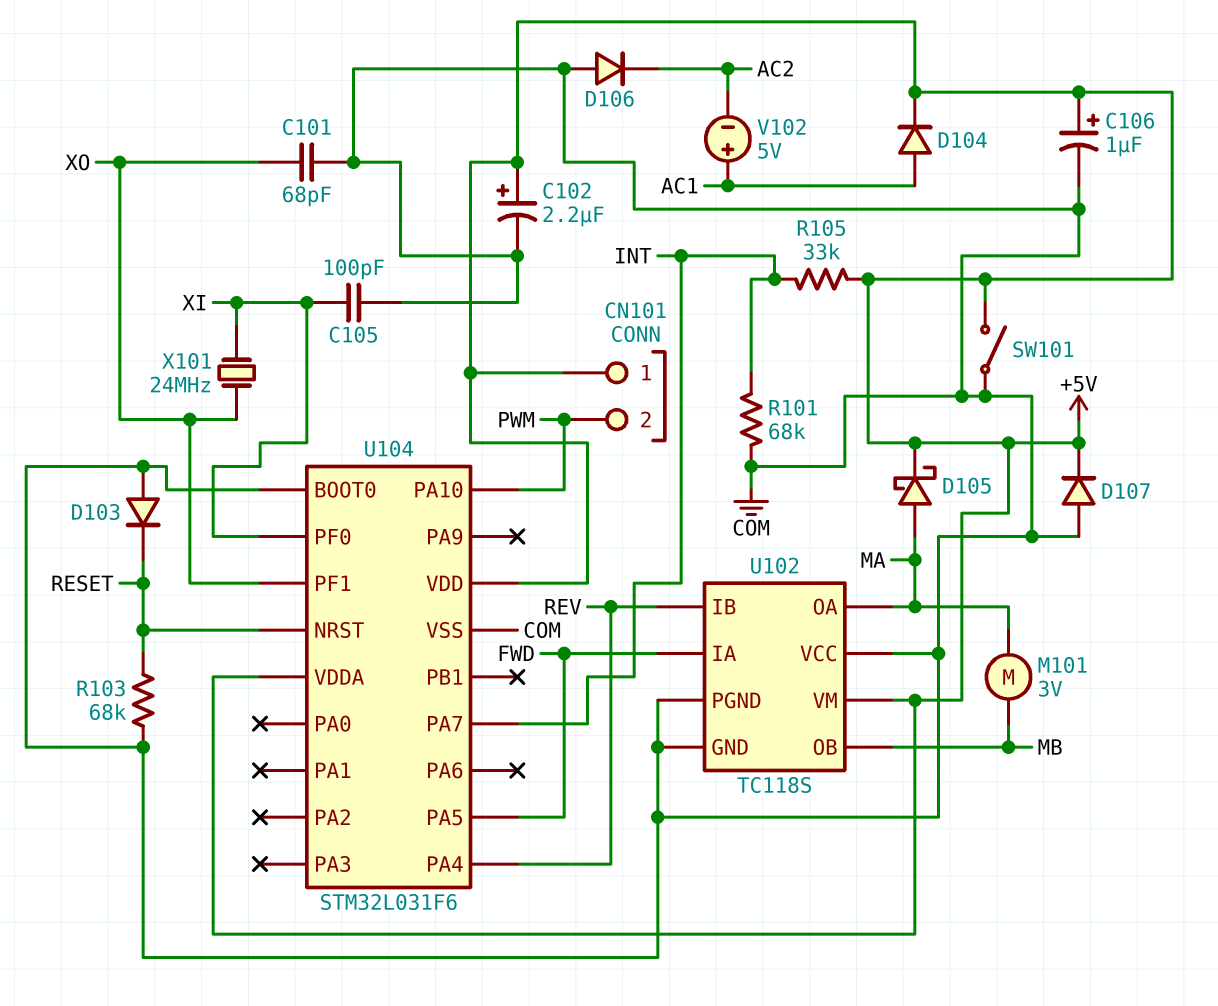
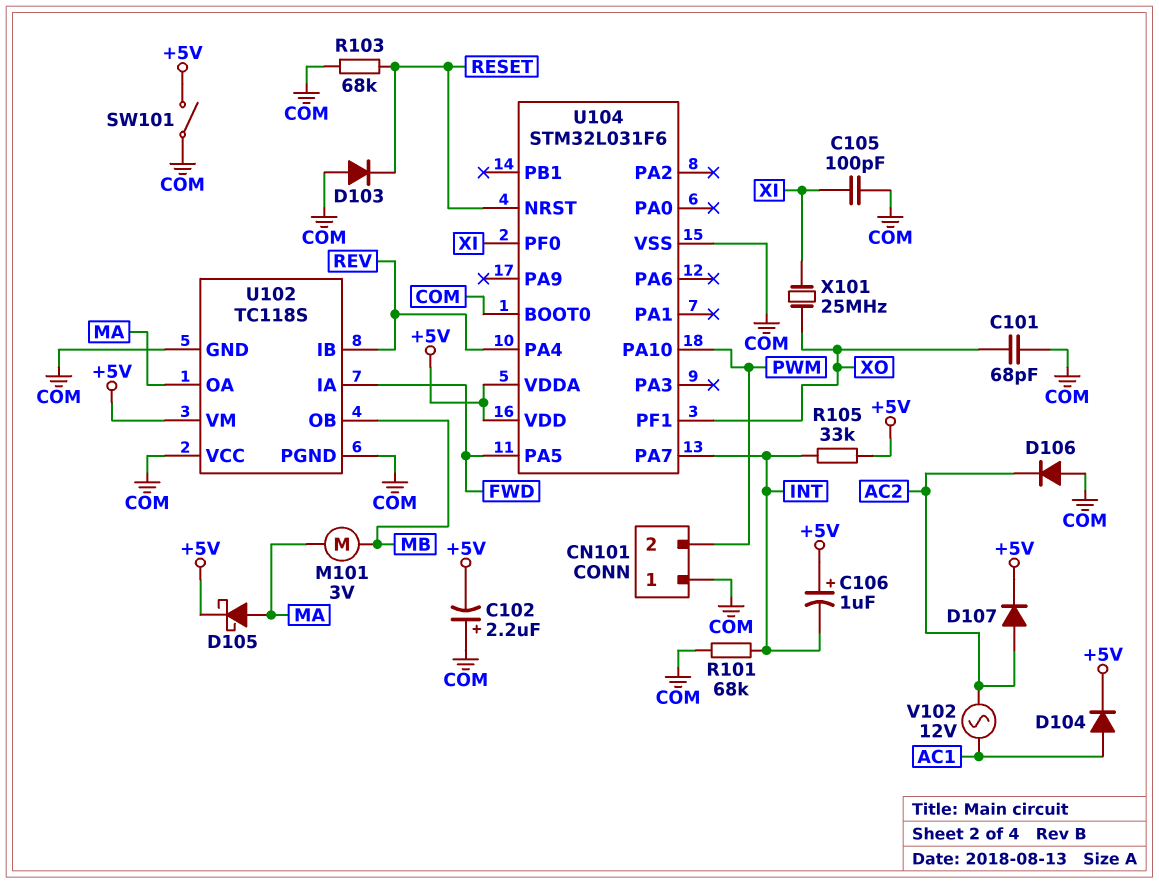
C102: 2.2uF (plus +5V, minus COM) -> 2.2uF (plus COM, minus +5V)
C106: 1uF (plus +5V, minus COM) -> 1uF (plus +5V, minus INT)
CN101 pin 1: +5V -> COM
D107: diode (A COM, K +5V) -> diode (A AC2, K +5V)
V102: 5V (plus AC1, minus AC2) -> AC 12V (AC1, AC2)
X101: 24MHz (XI, XO) -> 25MHz (XI, XO)

